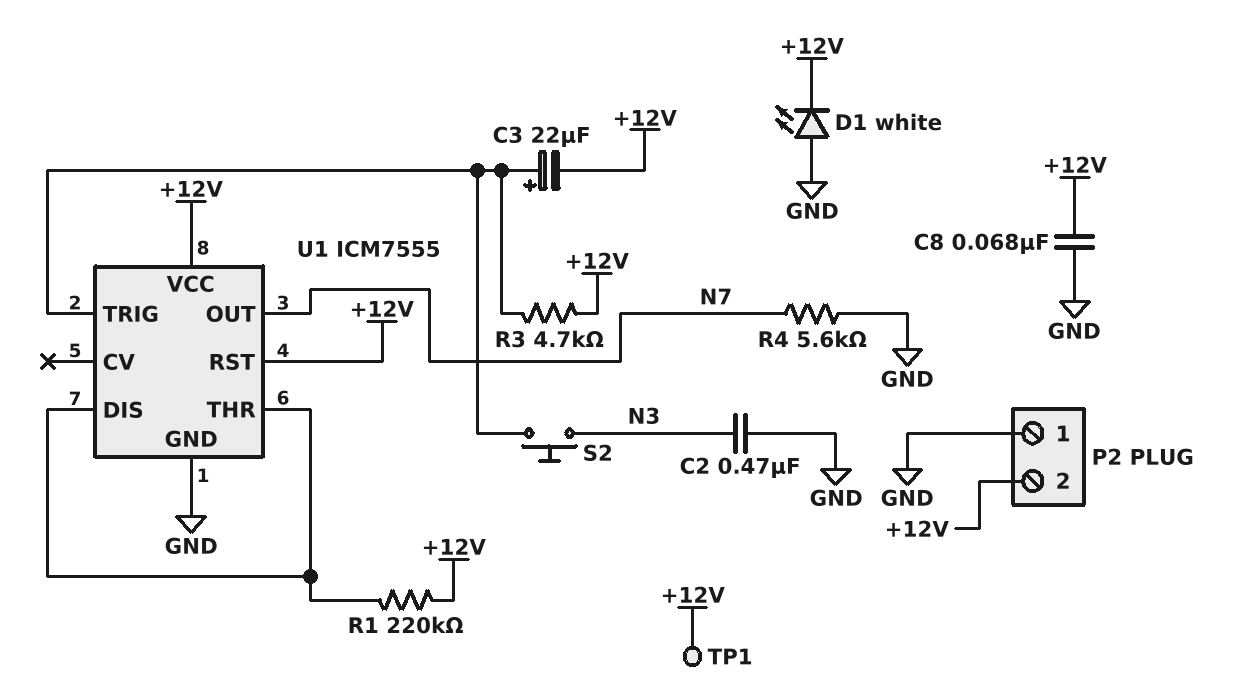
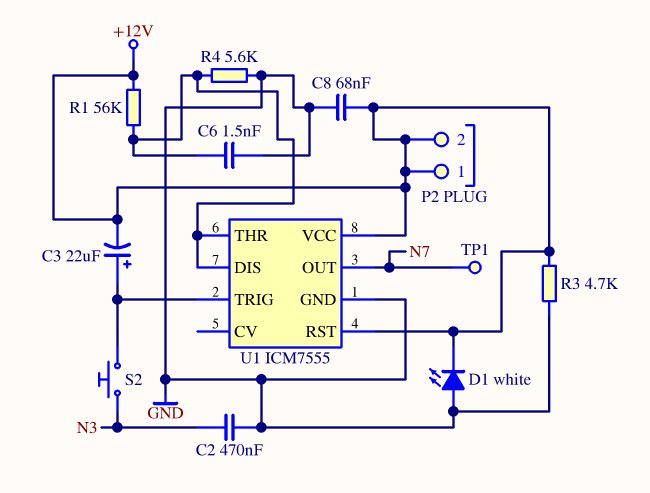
C6: none -> 1.5nF (GND, U1/DIS)
P2 pin 1: GND -> +12V
R1: 220k (+12V, U1/DIS) -> 56k (+12V, U1/DIS)
R3: 4.7k (+12V, U1/TRIG) -> 4.7k (+12V, GND)
R4: 5.6k (GND, N7) -> 5.6k (GND, U1/DIS)
TP1: test point (+12V) -> test point (N7)

